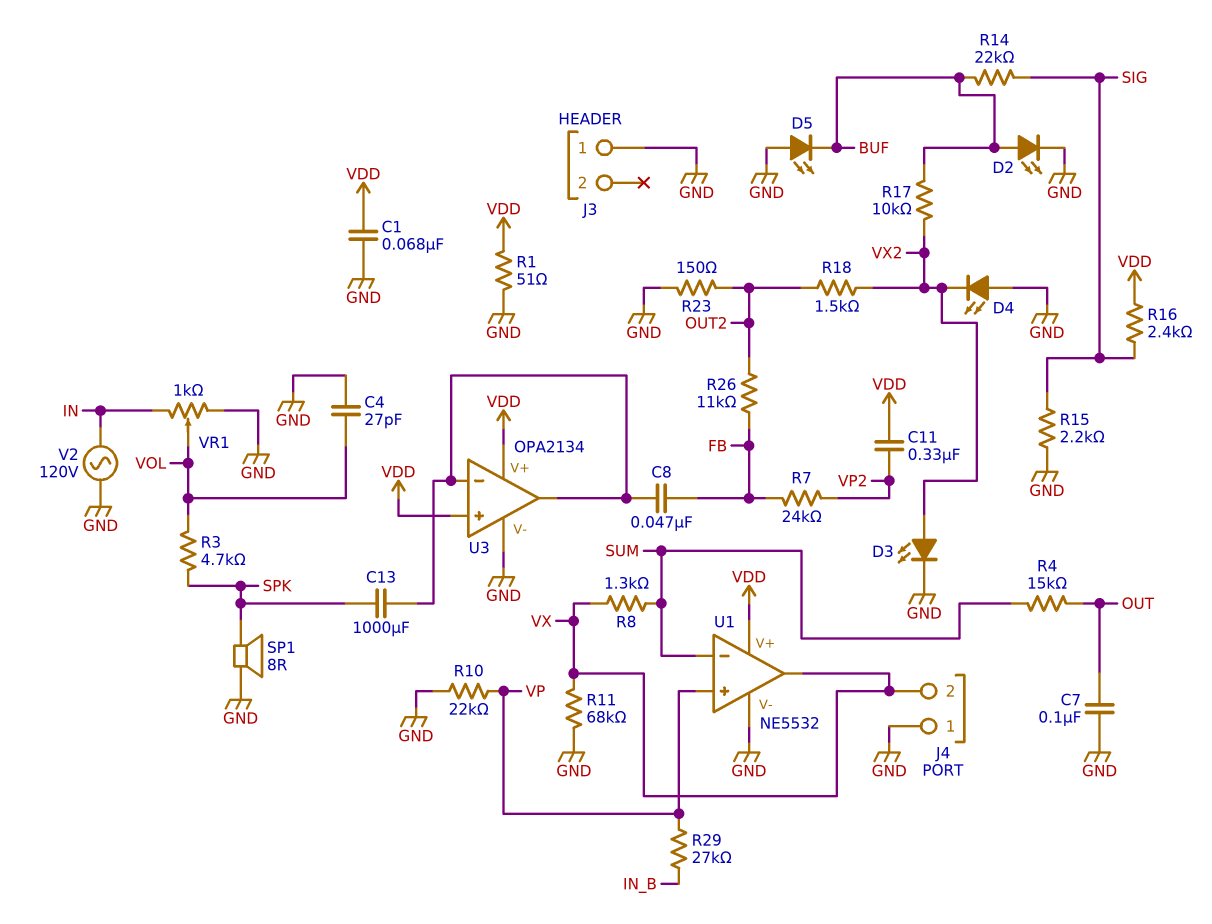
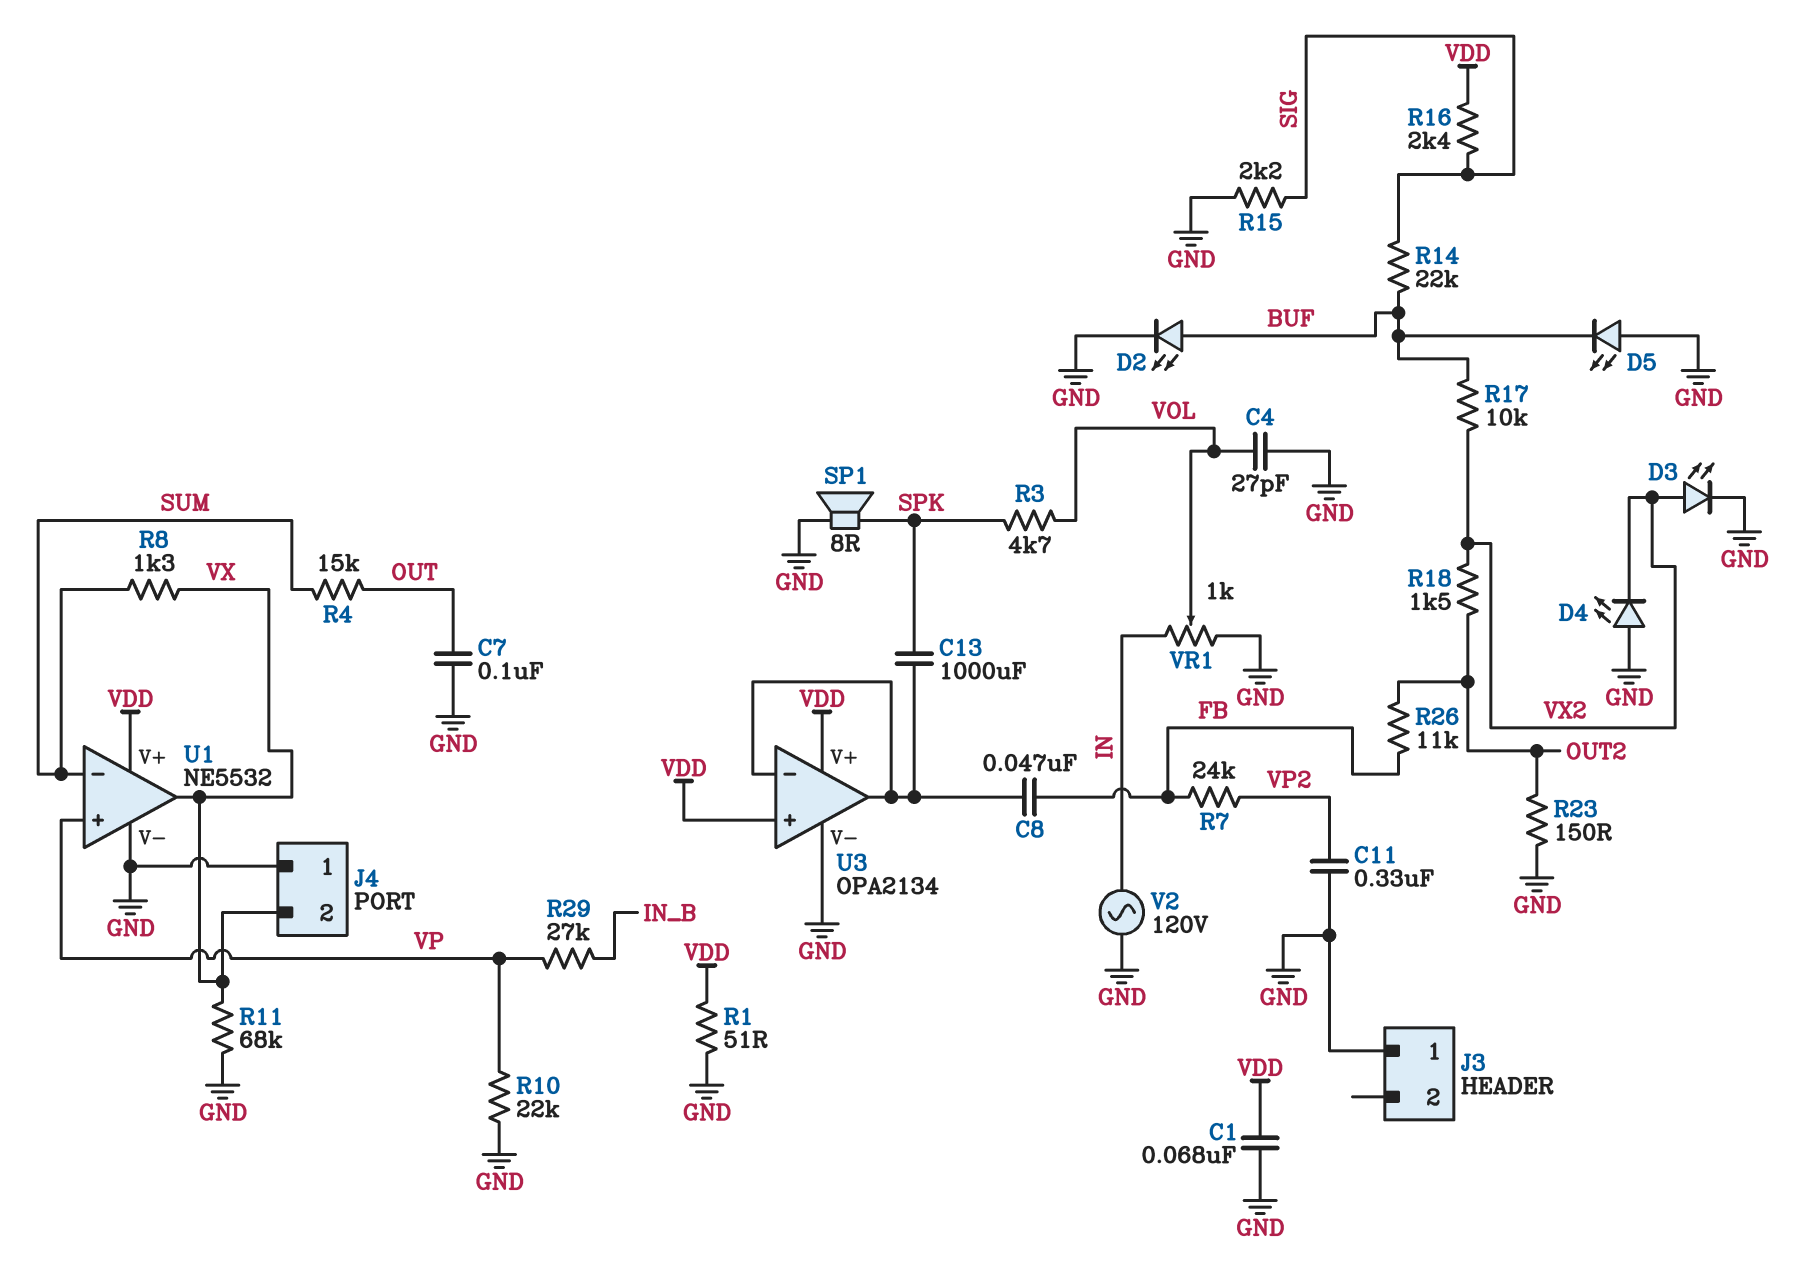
C11: 330nF (VDD, VP2) -> 330nF (GND, VP2)

